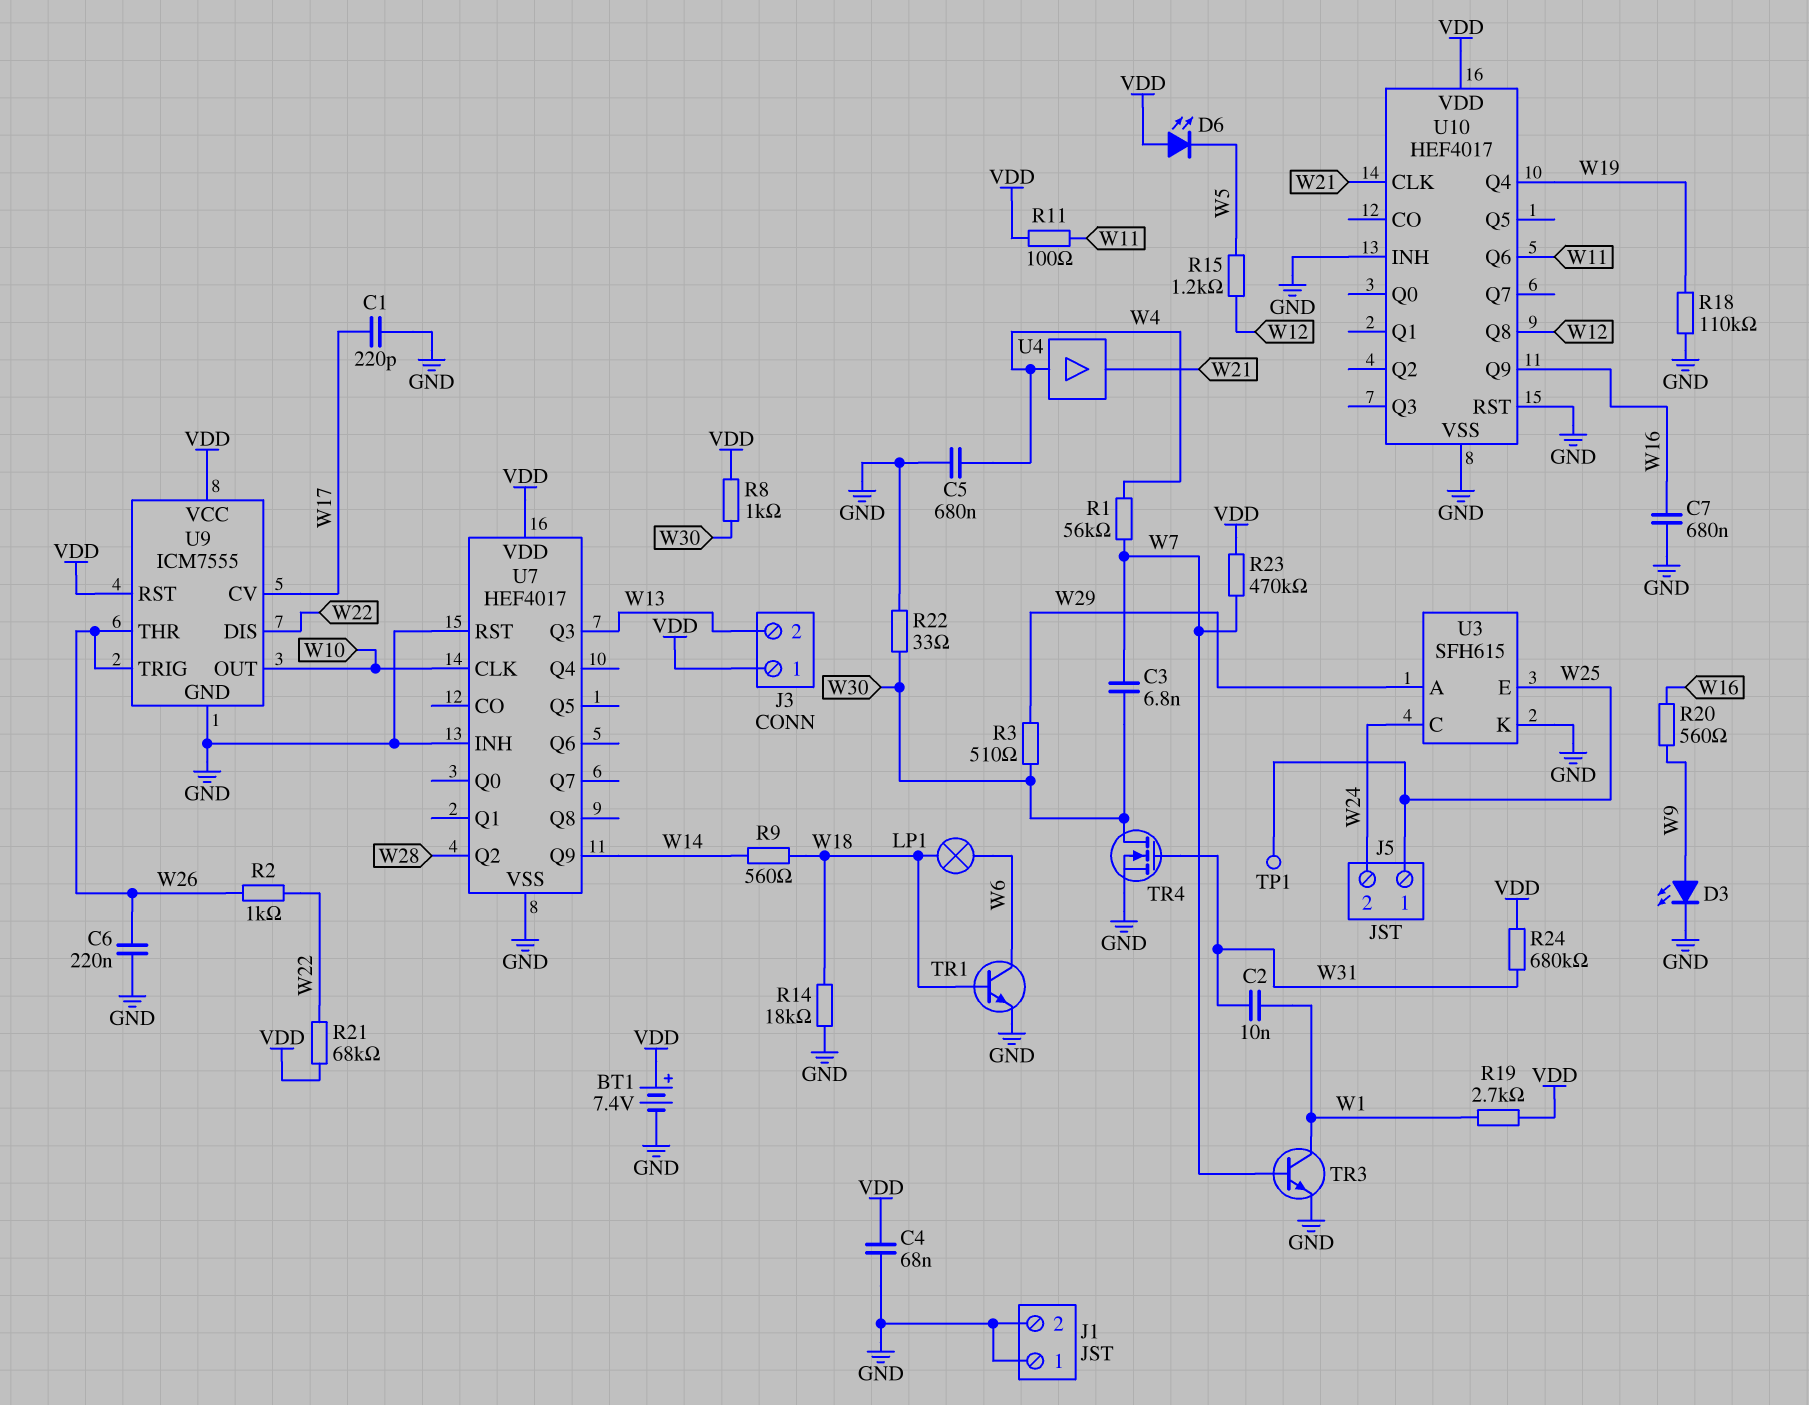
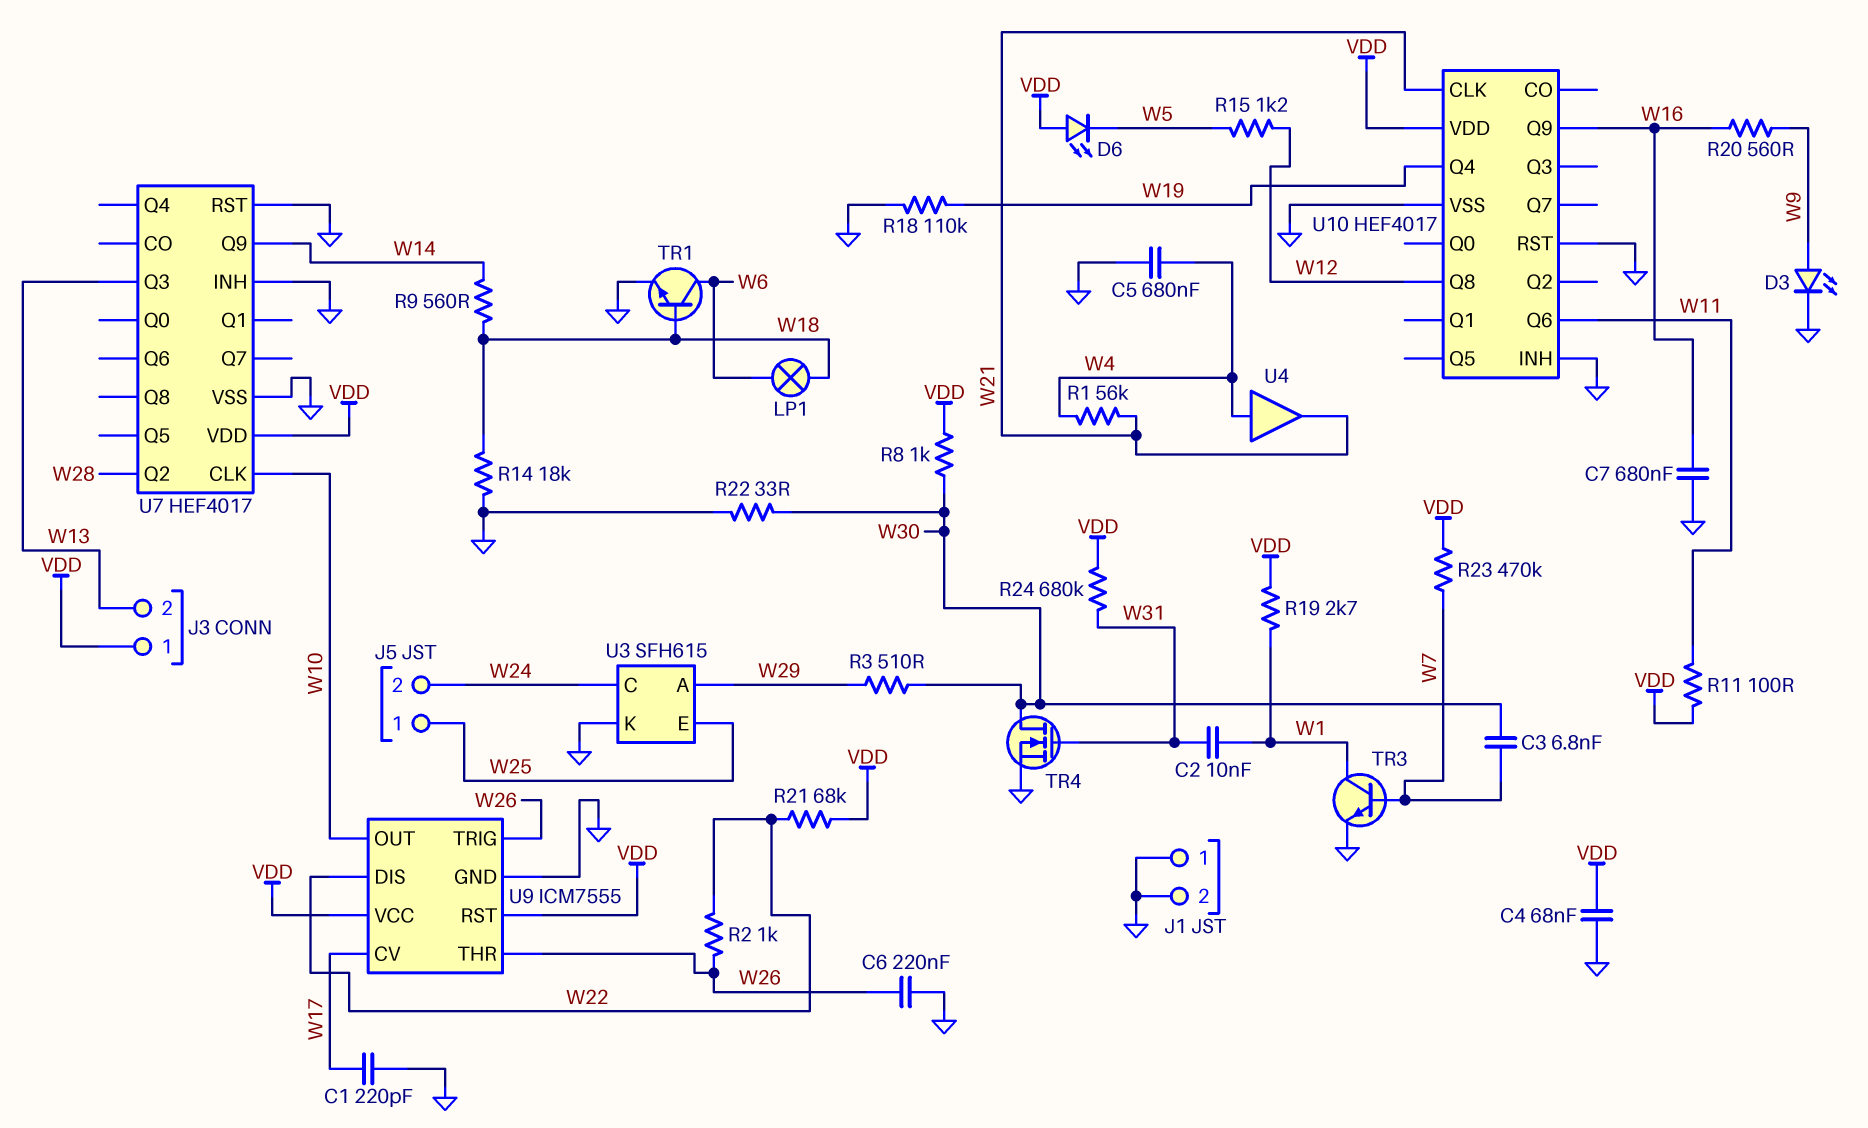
BT1: 7.4V (plus VDD, minus GND) -> none
R1: 56k (W4, W7) -> 56k (W4, W21)
TP1: test point (W25) -> none

